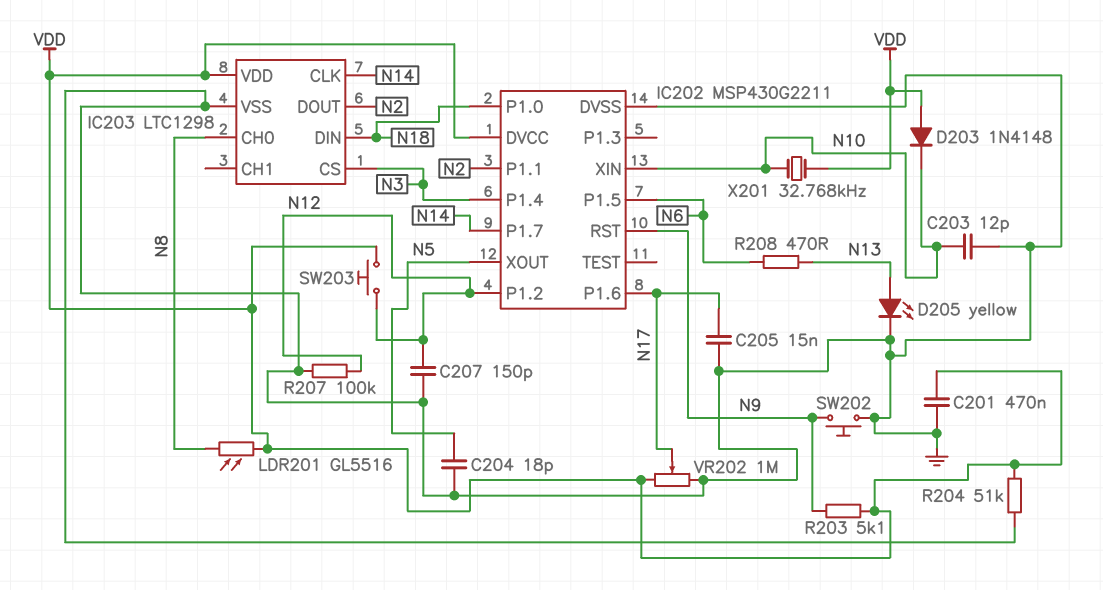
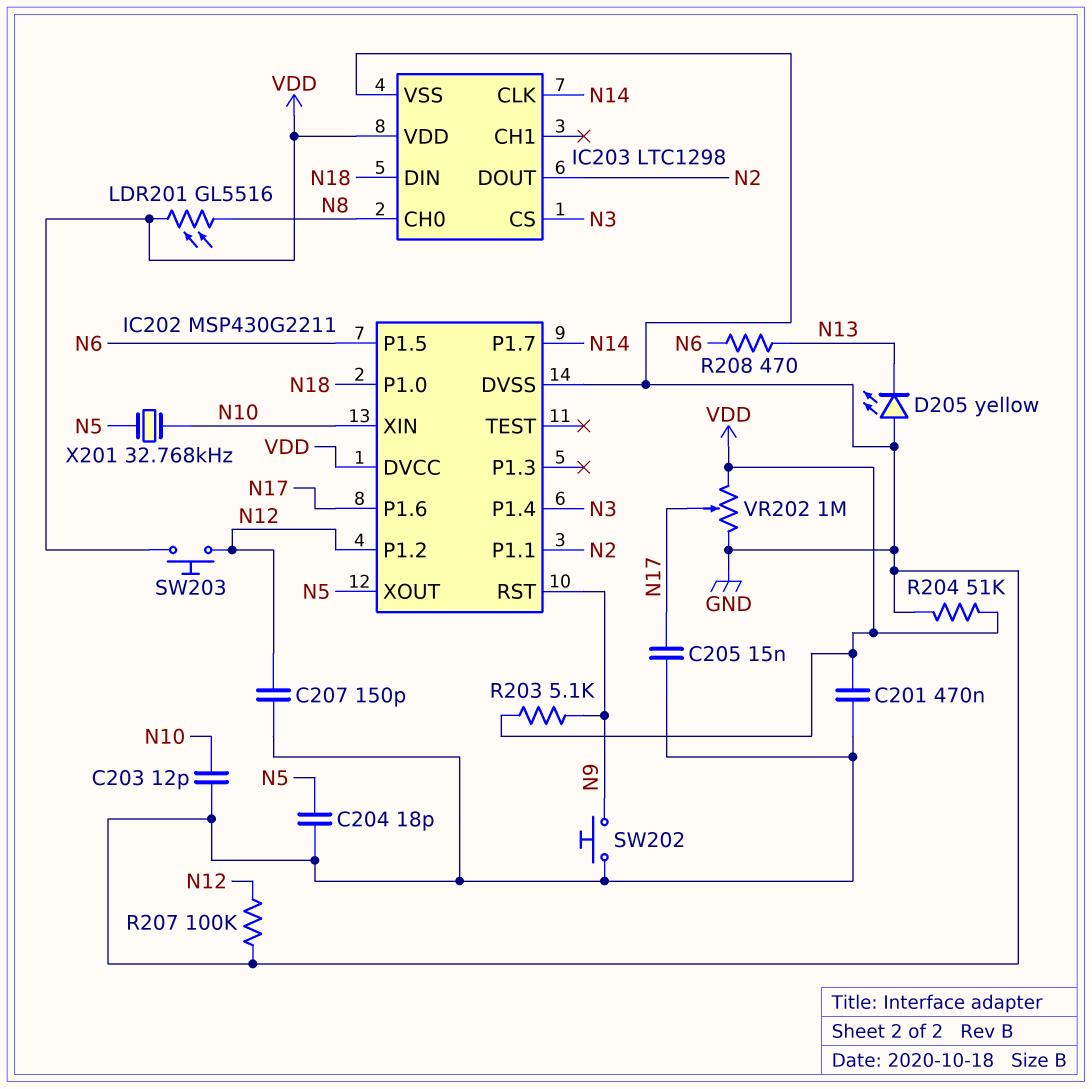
D203: diode 1N4148 (A VDD, K N10) -> none
D205: LED yellow (A N13, K GND) -> LED yellow (A GND, K N13)
X201: 32.768kHz (N10, VDD) -> 32.768kHz (N5, N10)

